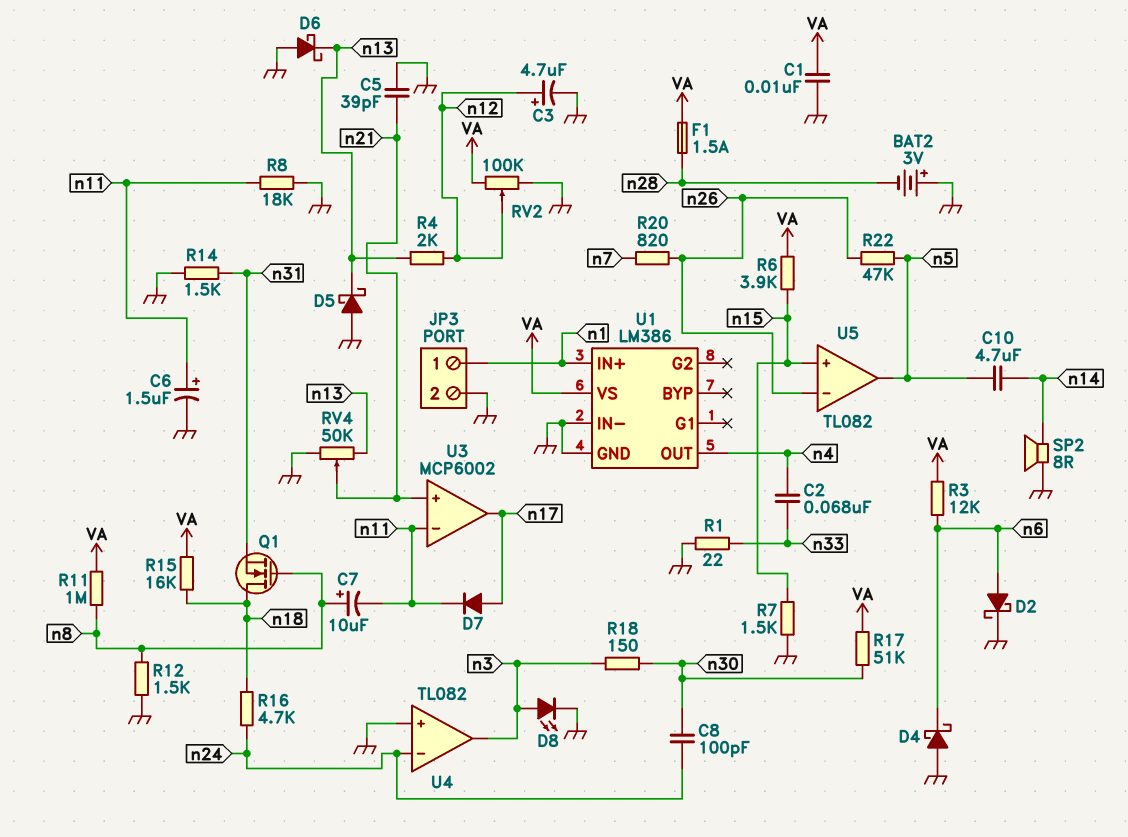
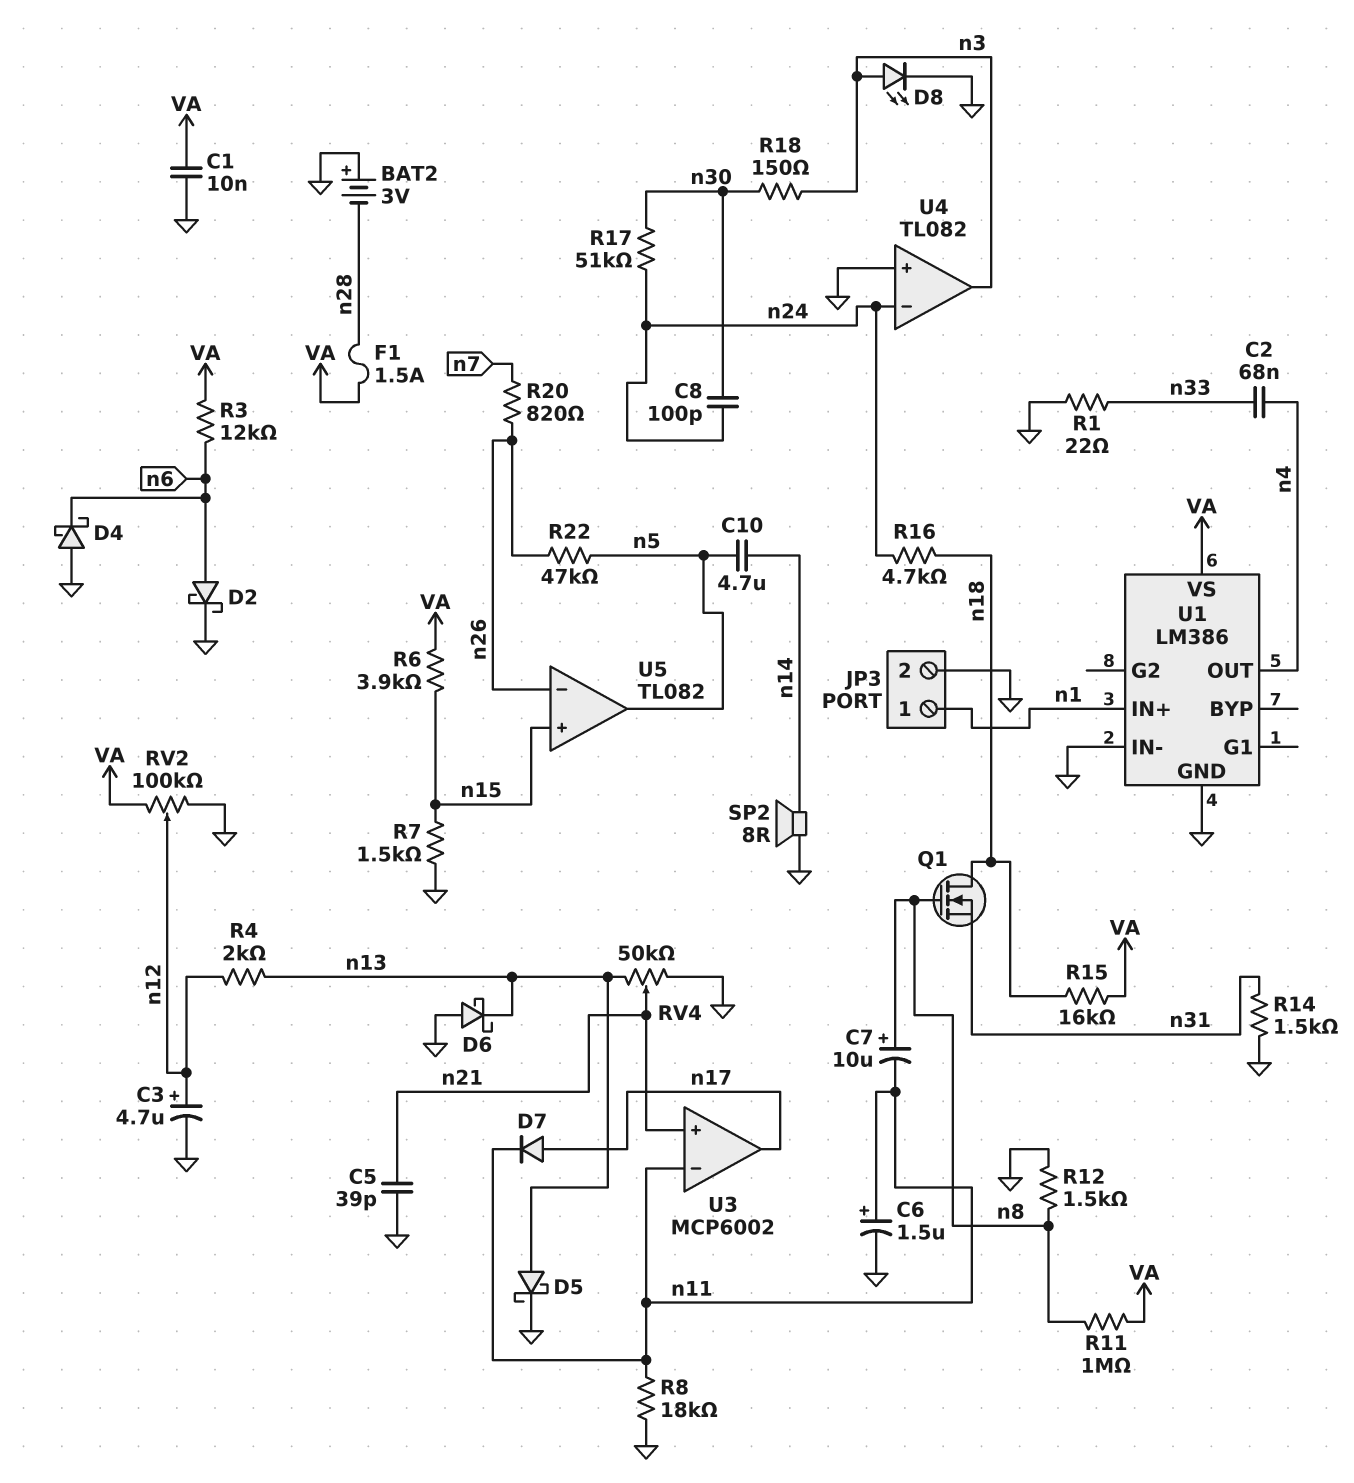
D5: schottky (A GND, K n13) -> schottky (A n13, K GND)
R17: 51k (VA, n30) -> 51k (n24, n30)

